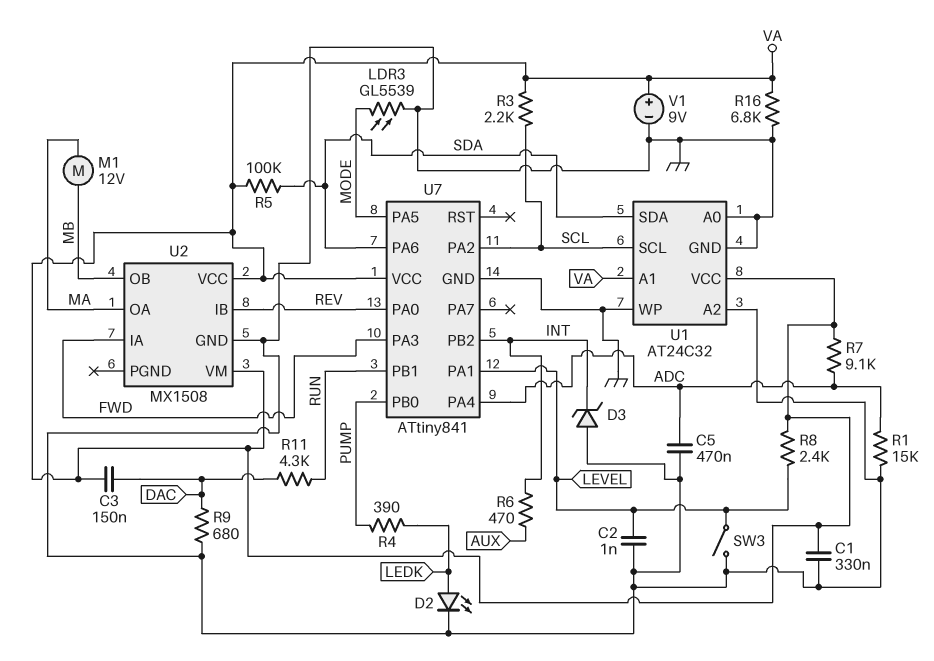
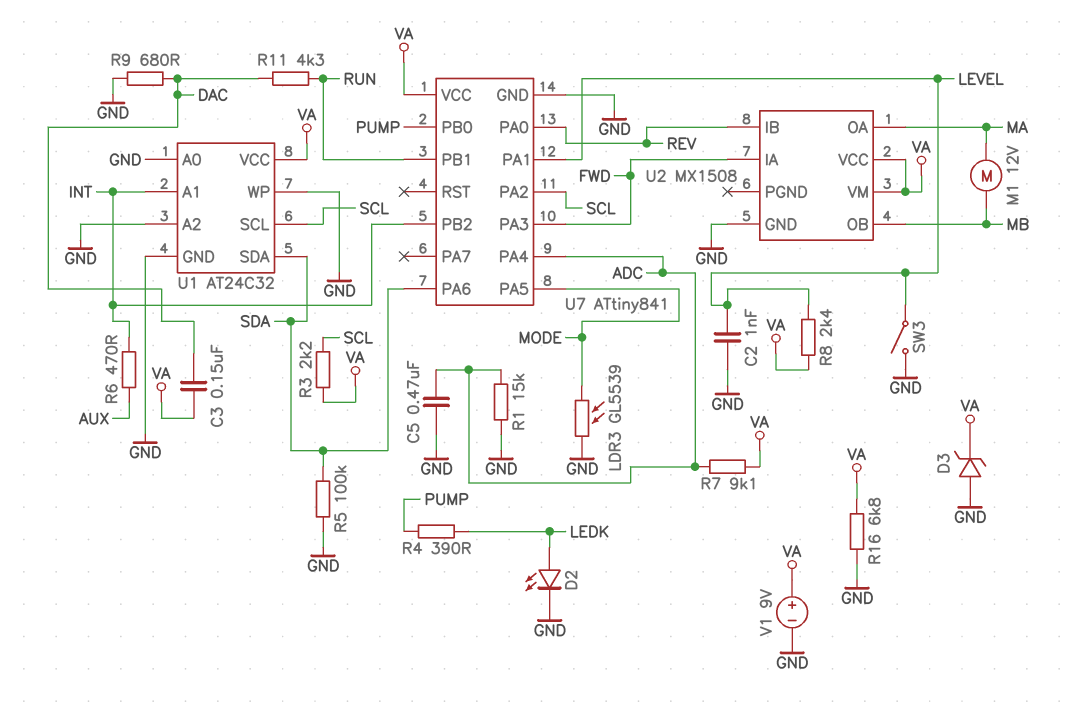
C1: 330nF (GND, VA) -> none
D3: zener (A GND, K INT) -> zener (A GND, K VA)
R5: 100k (SDA, VA) -> 100k (GND, SDA)
U1 pin A1: VA -> INT

